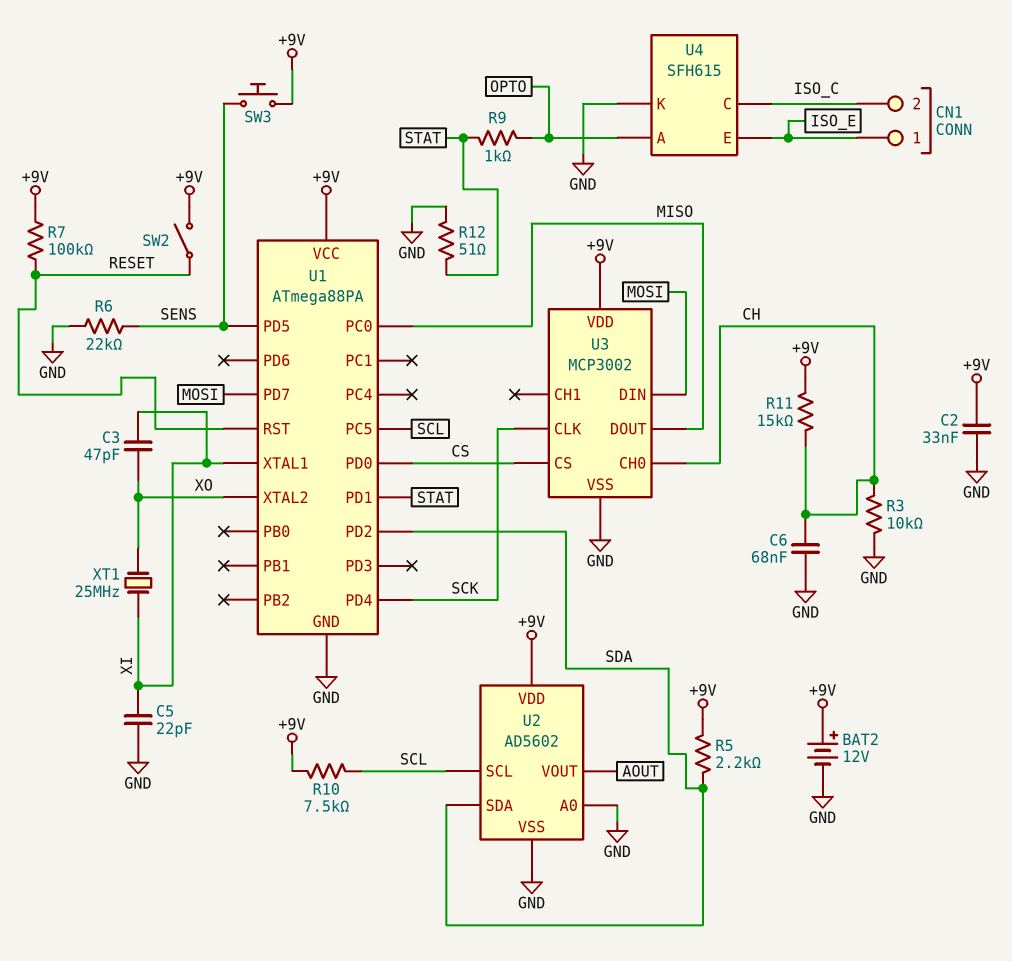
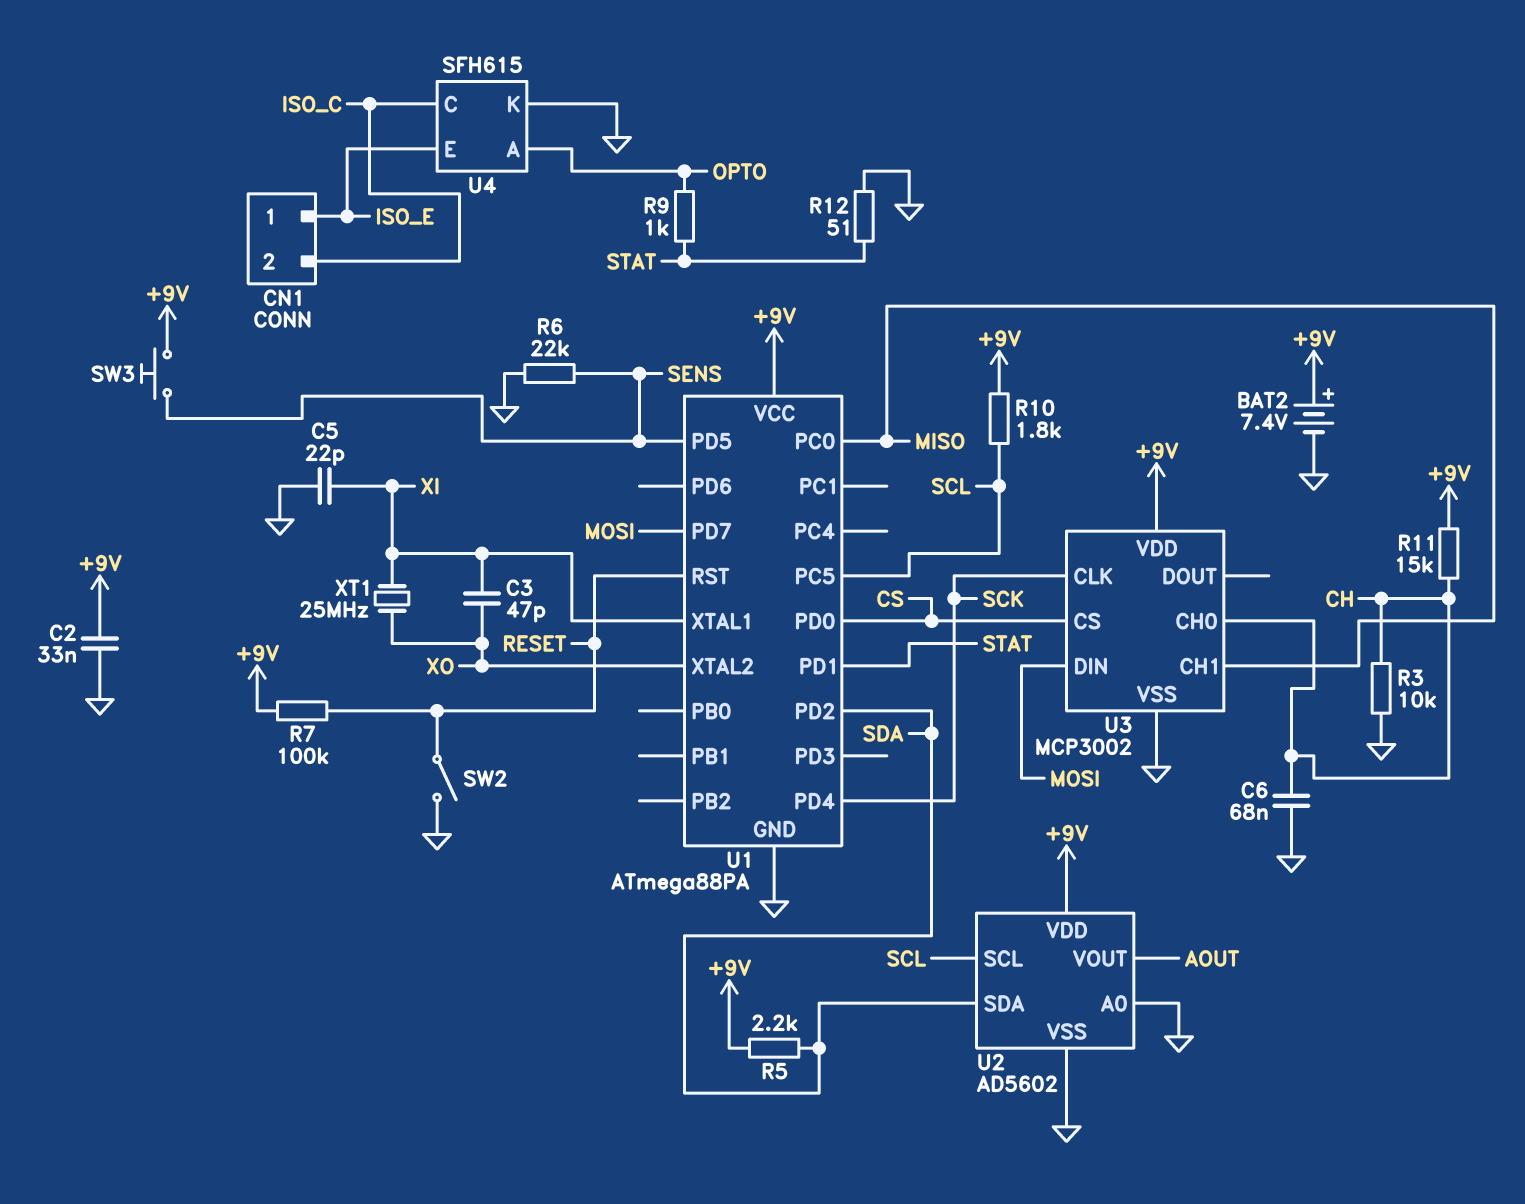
BAT2: 12V (plus +9V, minus GND) -> 7.4V (plus +9V, minus GND)
R10: 7.5k (+9V, SCL) -> 1.8k (+9V, SCL)
SW2: switch (+9V, RESET) -> switch (GND, RESET)
U3 pin CH1: none -> MISO
U3 pin DOUT: MISO -> none

